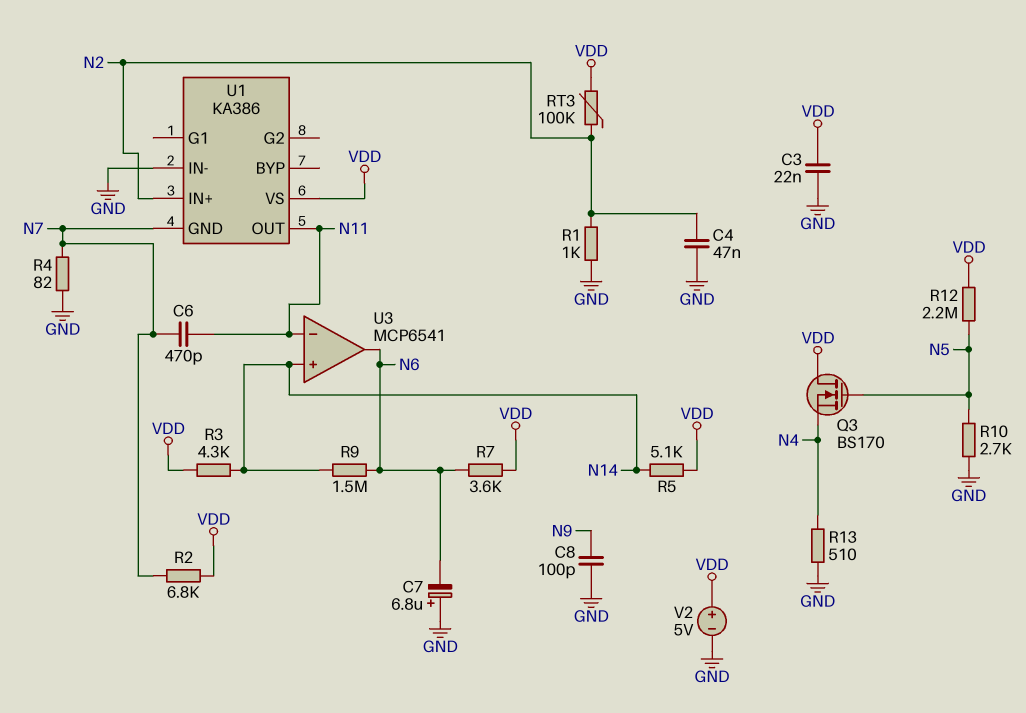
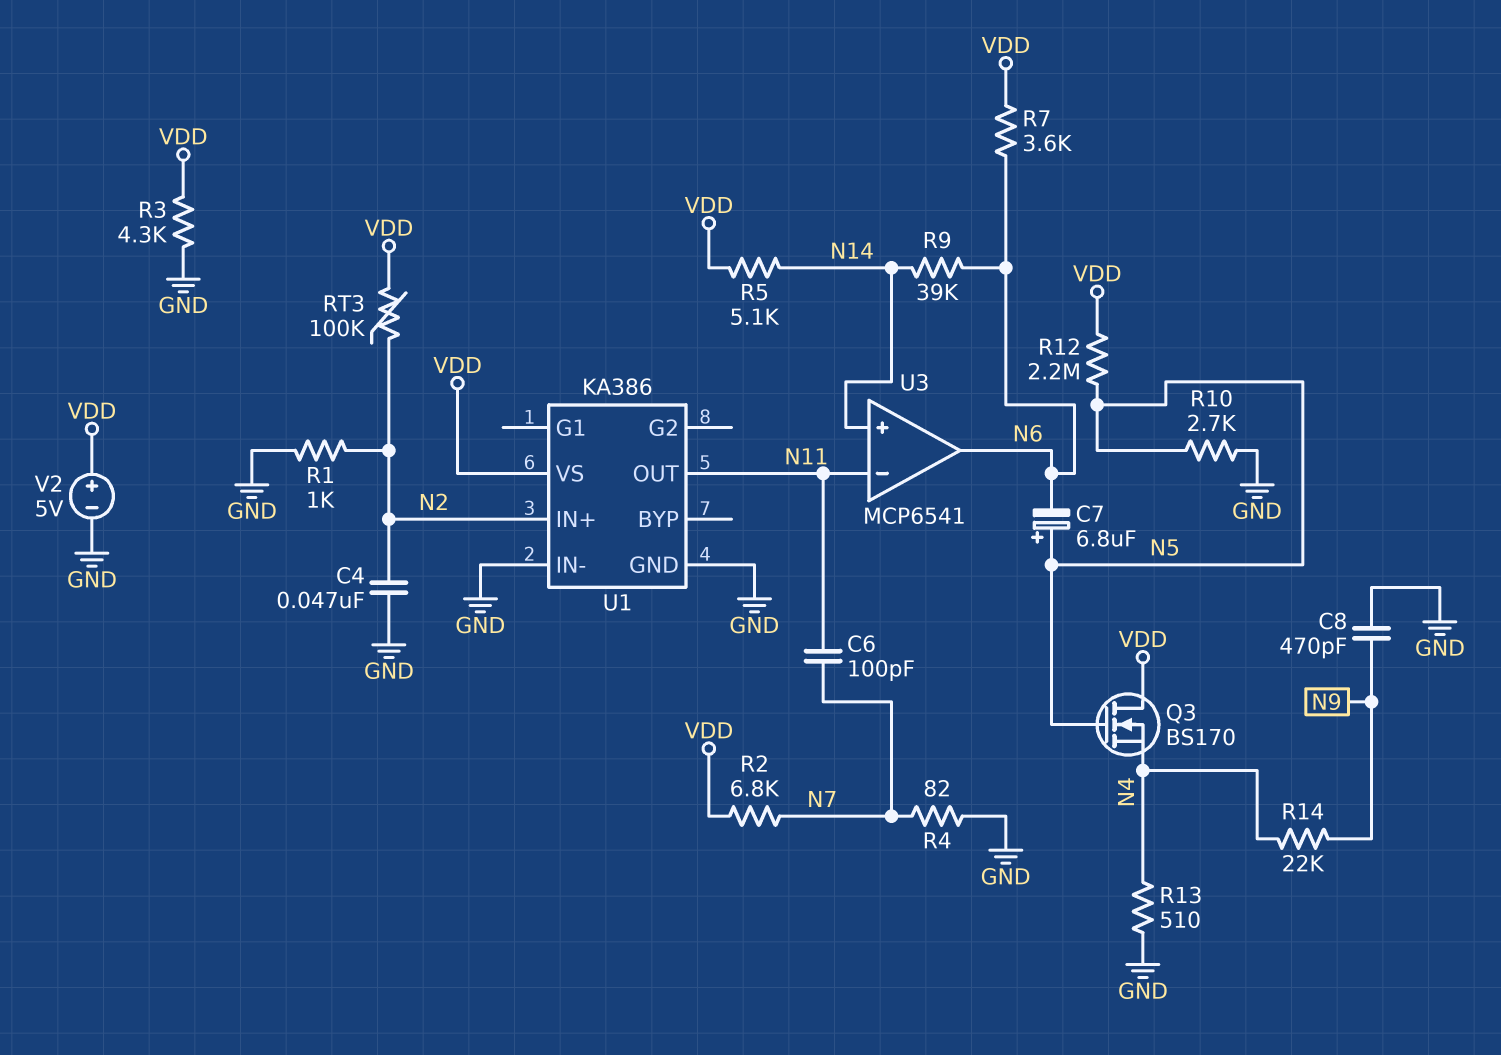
C3: 22nF (GND, VDD) -> none
C6: 470pF (N7, N11) -> 100pF (N7, N11)
C7: 6.8uF (plus GND, minus N6) -> 6.8uF (plus N5, minus N6)
C8: 100pF (GND, N9) -> 470pF (GND, N9)
R3: 4.3k (N14, VDD) -> 4.3k (GND, VDD)
R9: 1.5M (N6, N14) -> 39k (N6, N14)
R14: none -> 22k (N4, N9)
U1 pin GND: N7 -> GND

